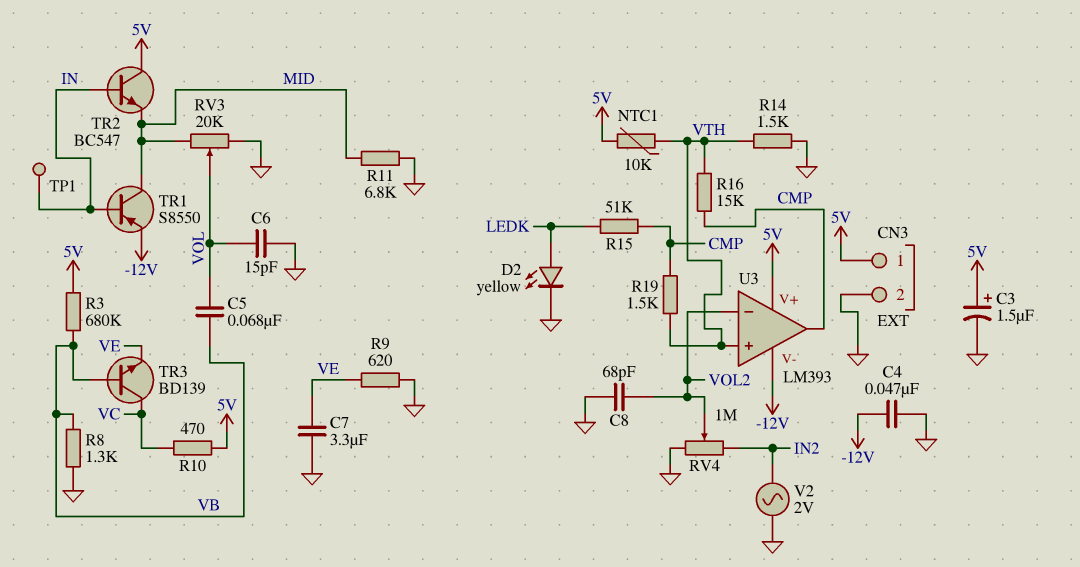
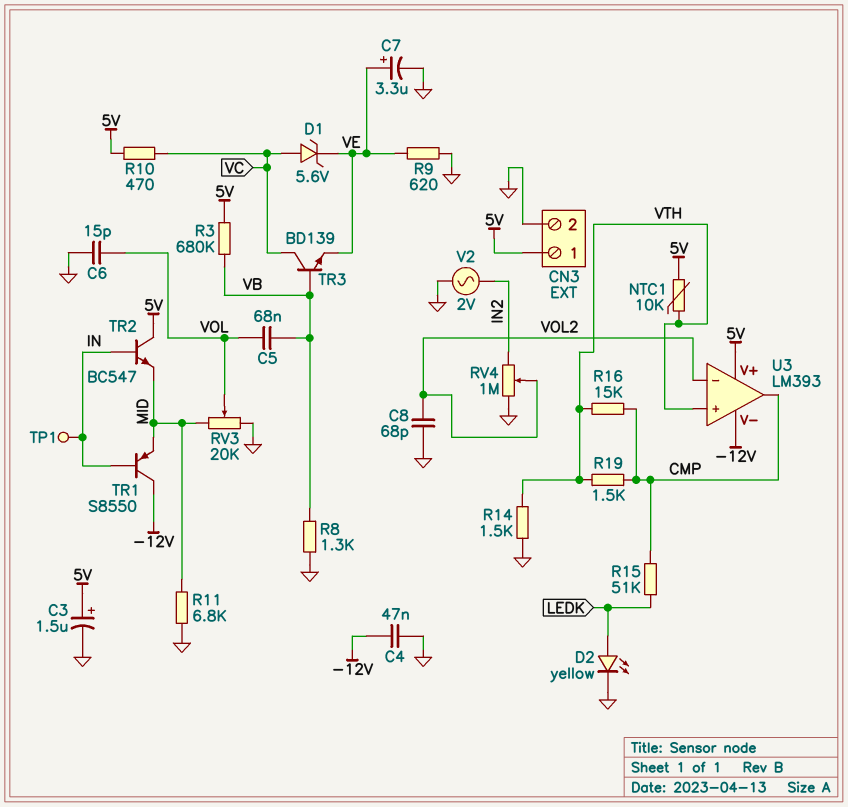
C7: 3.3uF (GND, VE) -> 3.3uF (plus VE, minus GND)
D1: none -> zener 5.6V (A VC, K VE)
TR1: PNP S8550 (B IN, C MID, E -12V) -> PNP S8550 (B IN, C -12V, E MID)

